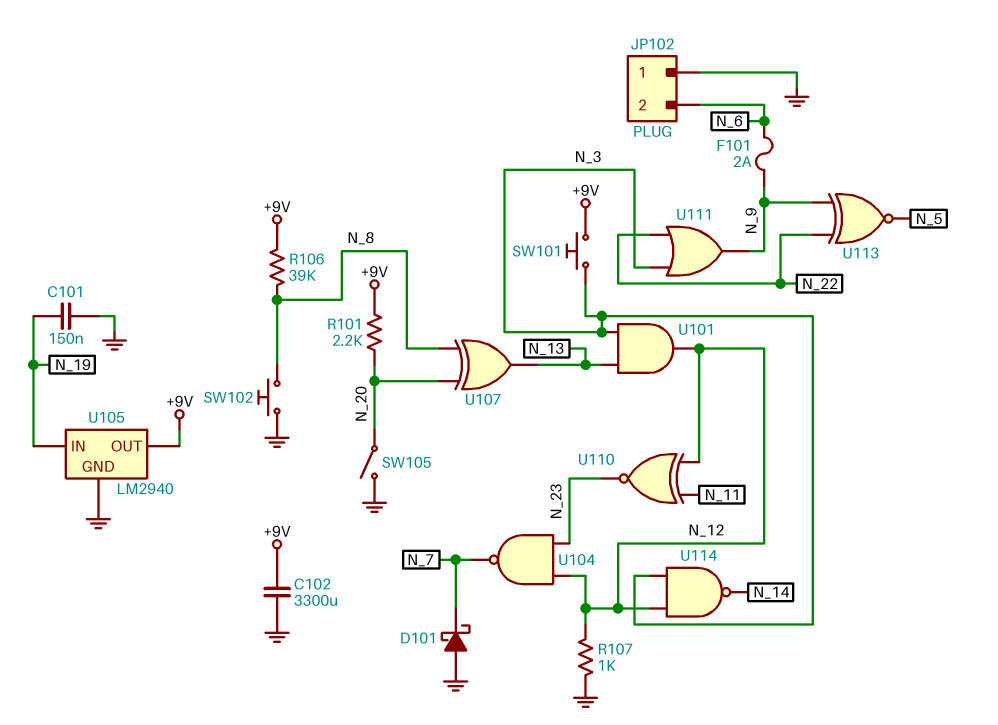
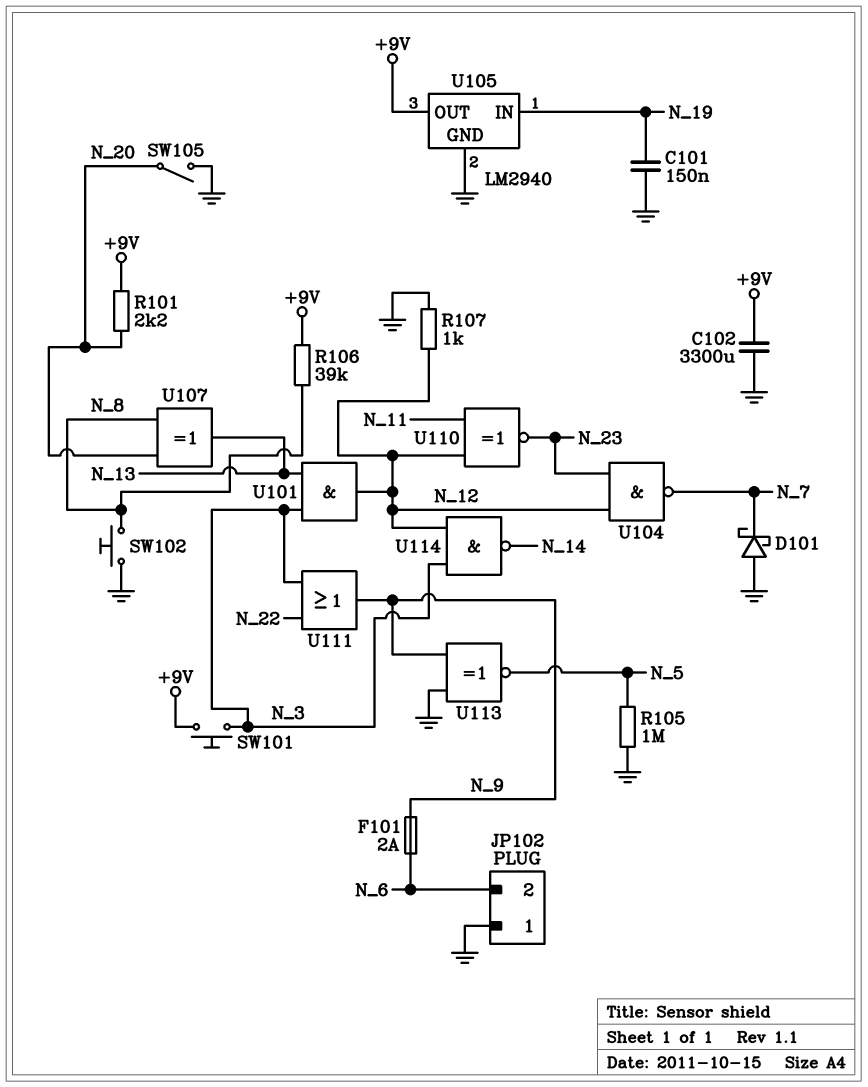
R105: none -> 1M (GND, N_5)
U113: XNOR (in N_9, in N_22, out N_5) -> XNOR (in GND, in N_9, out N_5)

